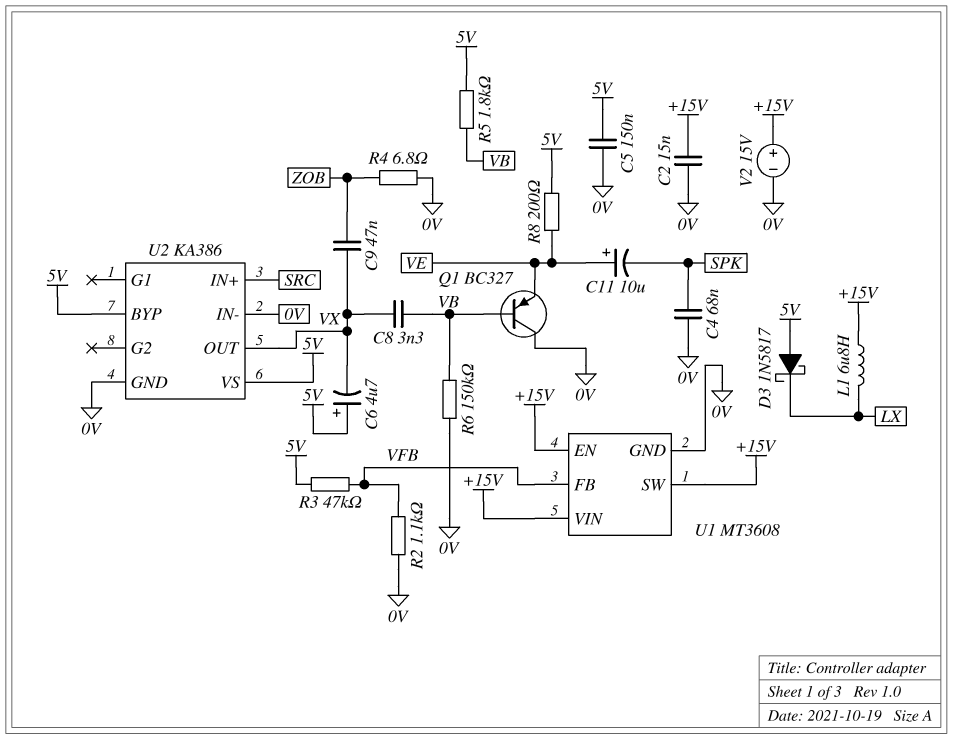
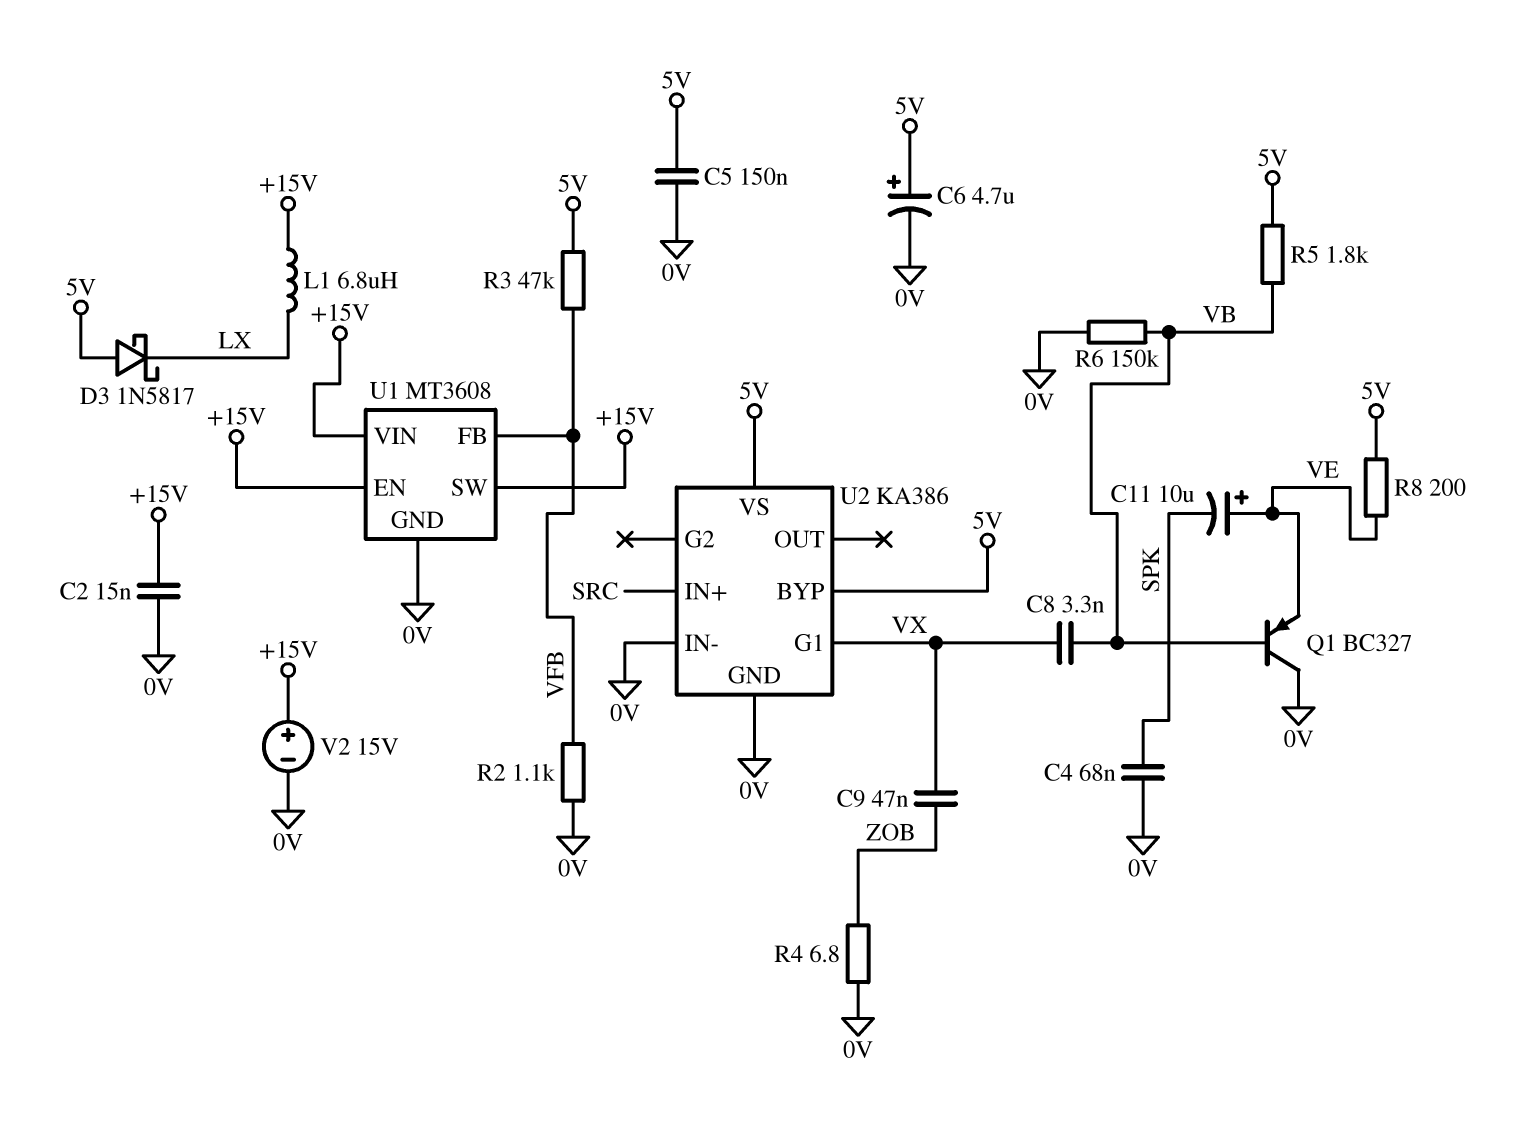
C6: 4.7uF (plus 5V, minus VX) -> 4.7uF (plus 5V, minus 0V)
U2 pin G1: none -> VX
U2 pin OUT: VX -> none

